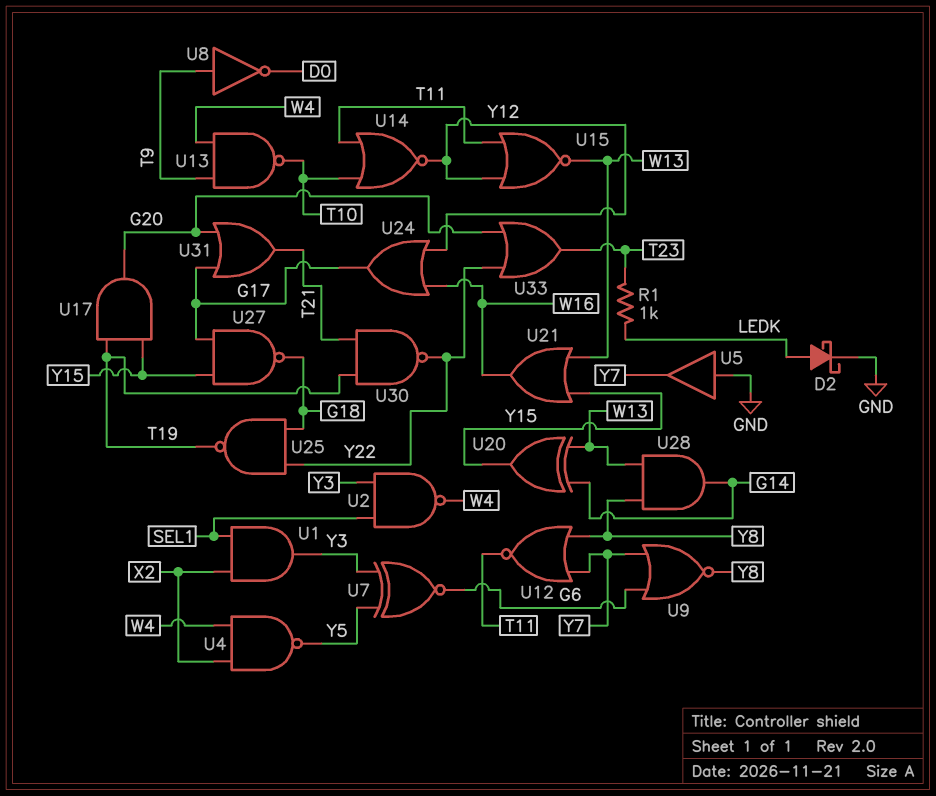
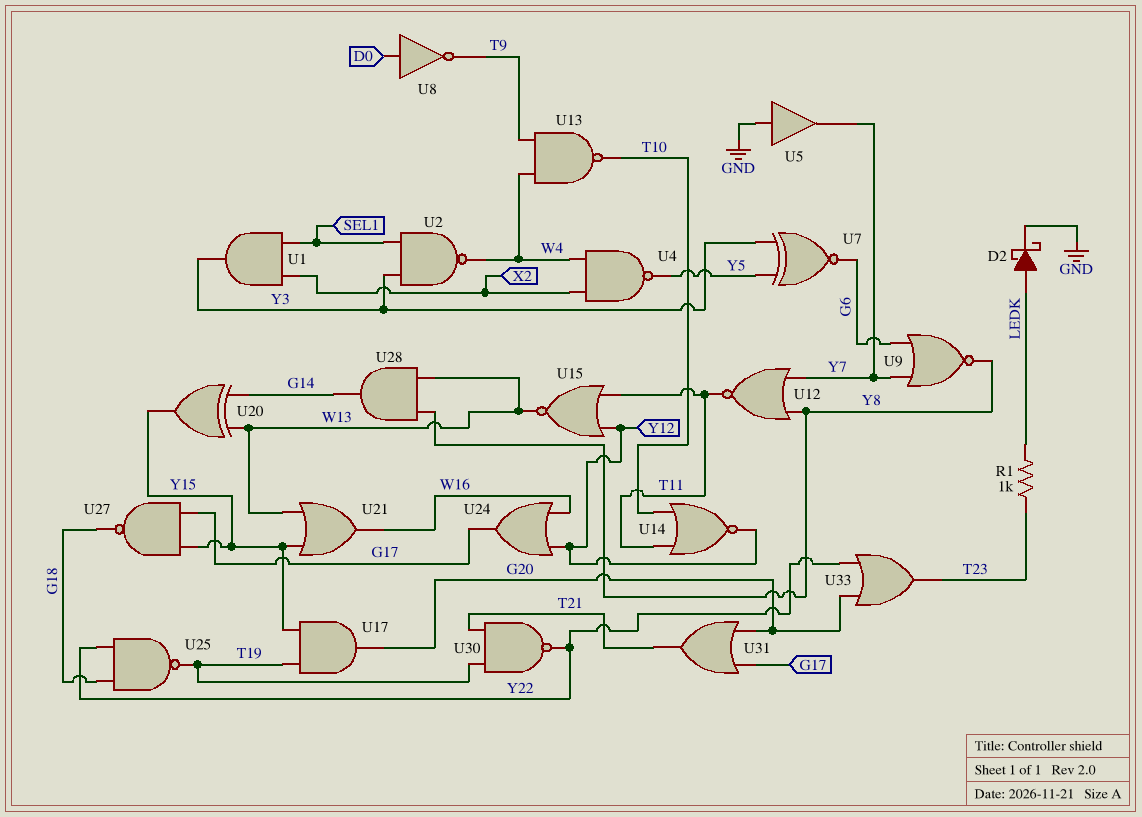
U8: NOT (in T9, out D0) -> NOT (in D0, out T9)

